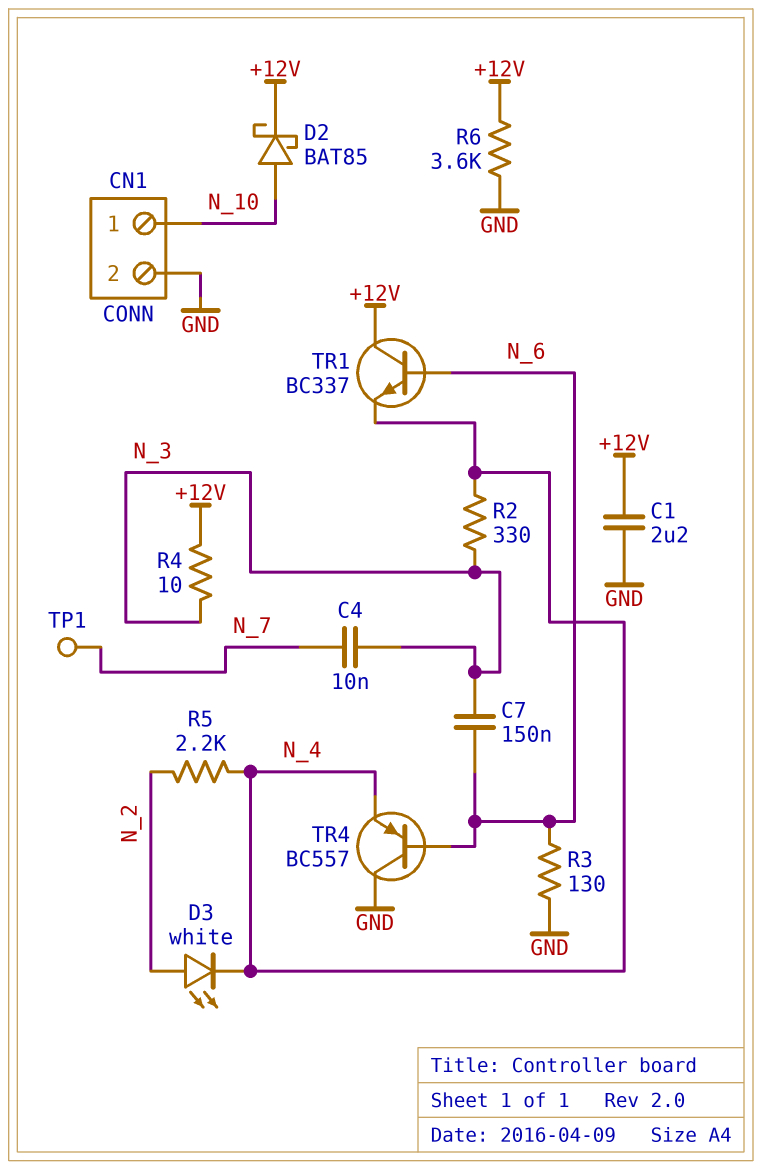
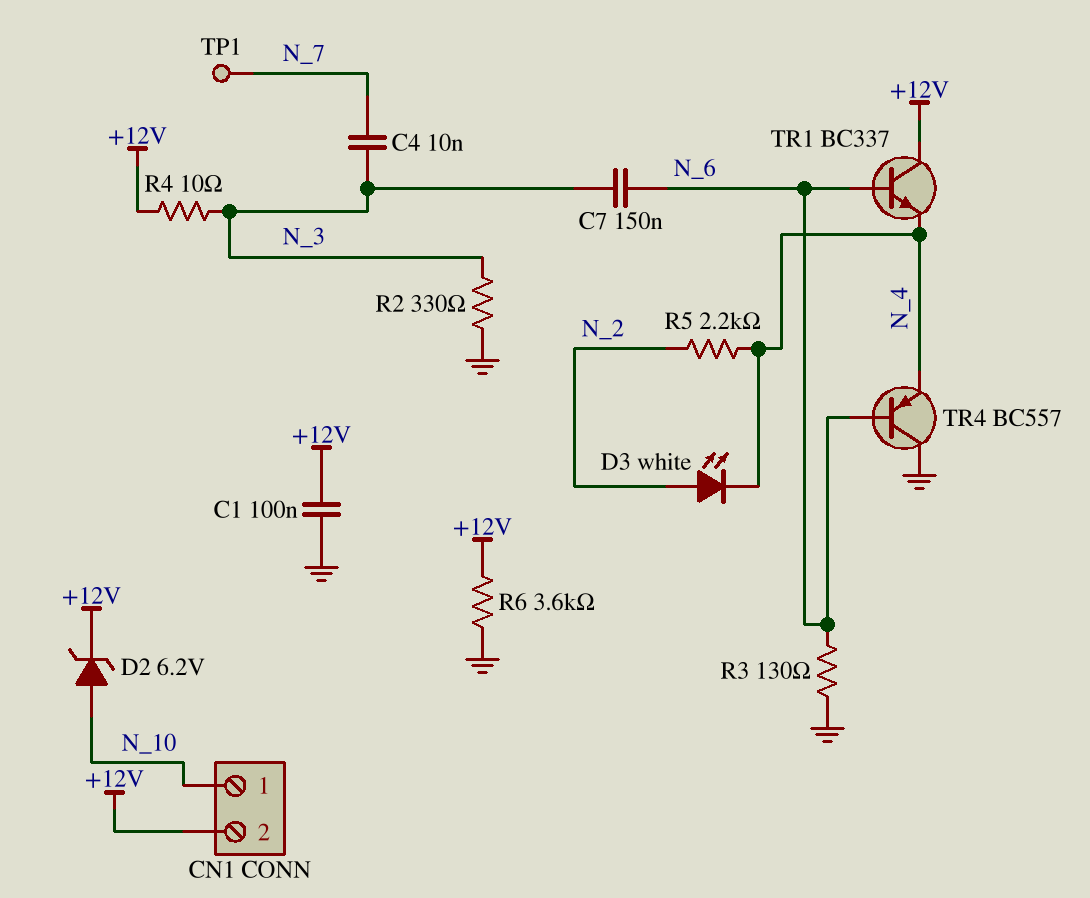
C1: 2.2uF (+12V, GND) -> 100nF (+12V, GND)
CN1 pin 2: GND -> +12V
D2: schottky BAT85 (A N_10, K +12V) -> zener 6.2V (A N_10, K +12V)
R2: 330 (N_3, N_4) -> 330 (GND, N_3)

